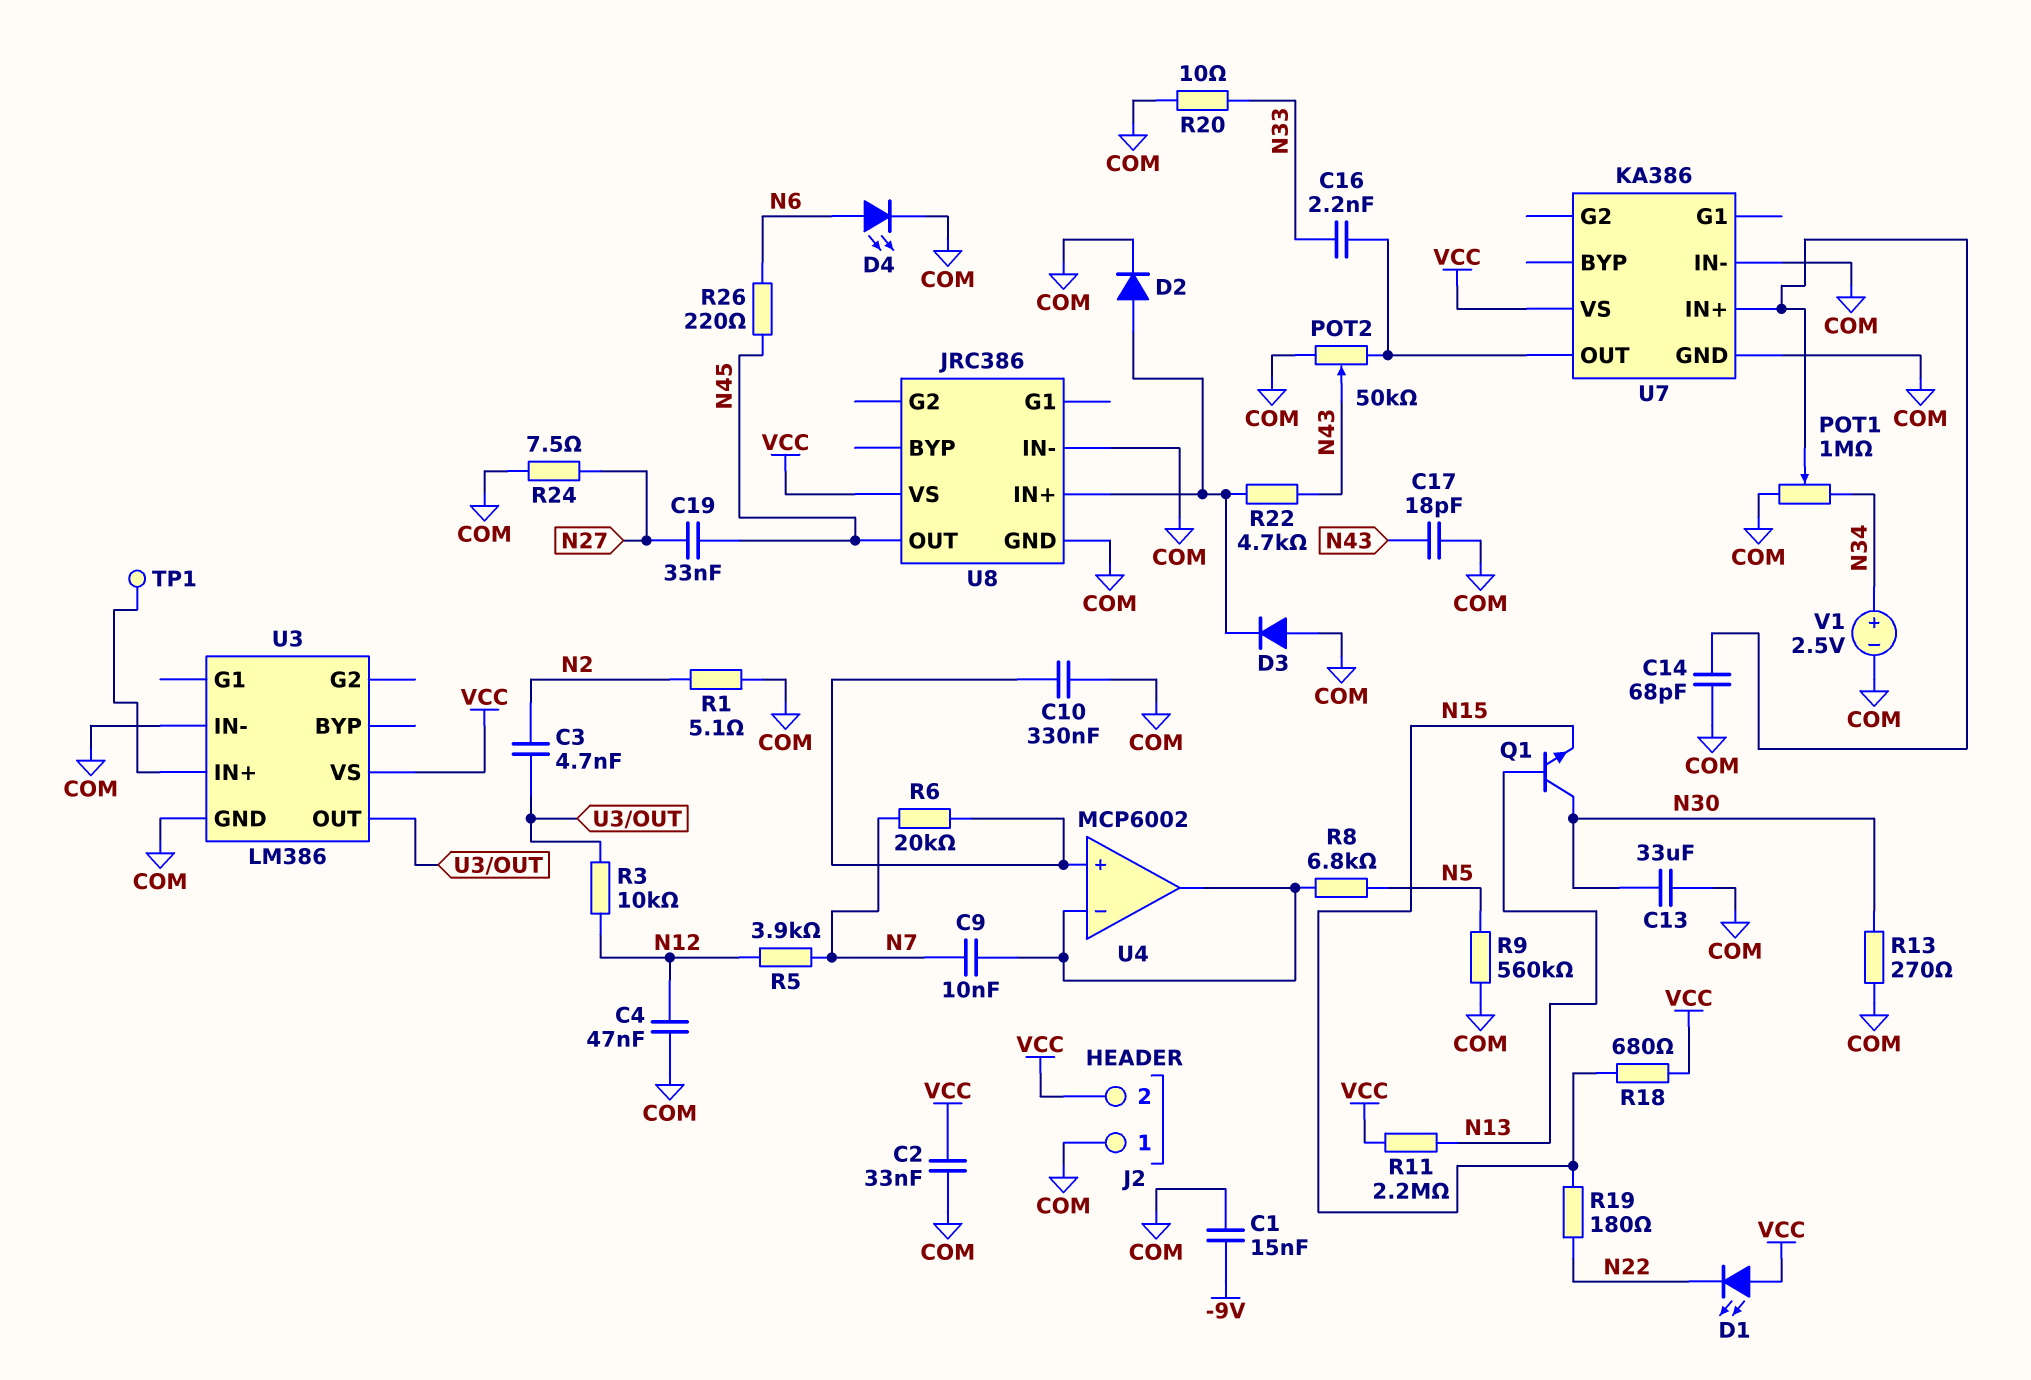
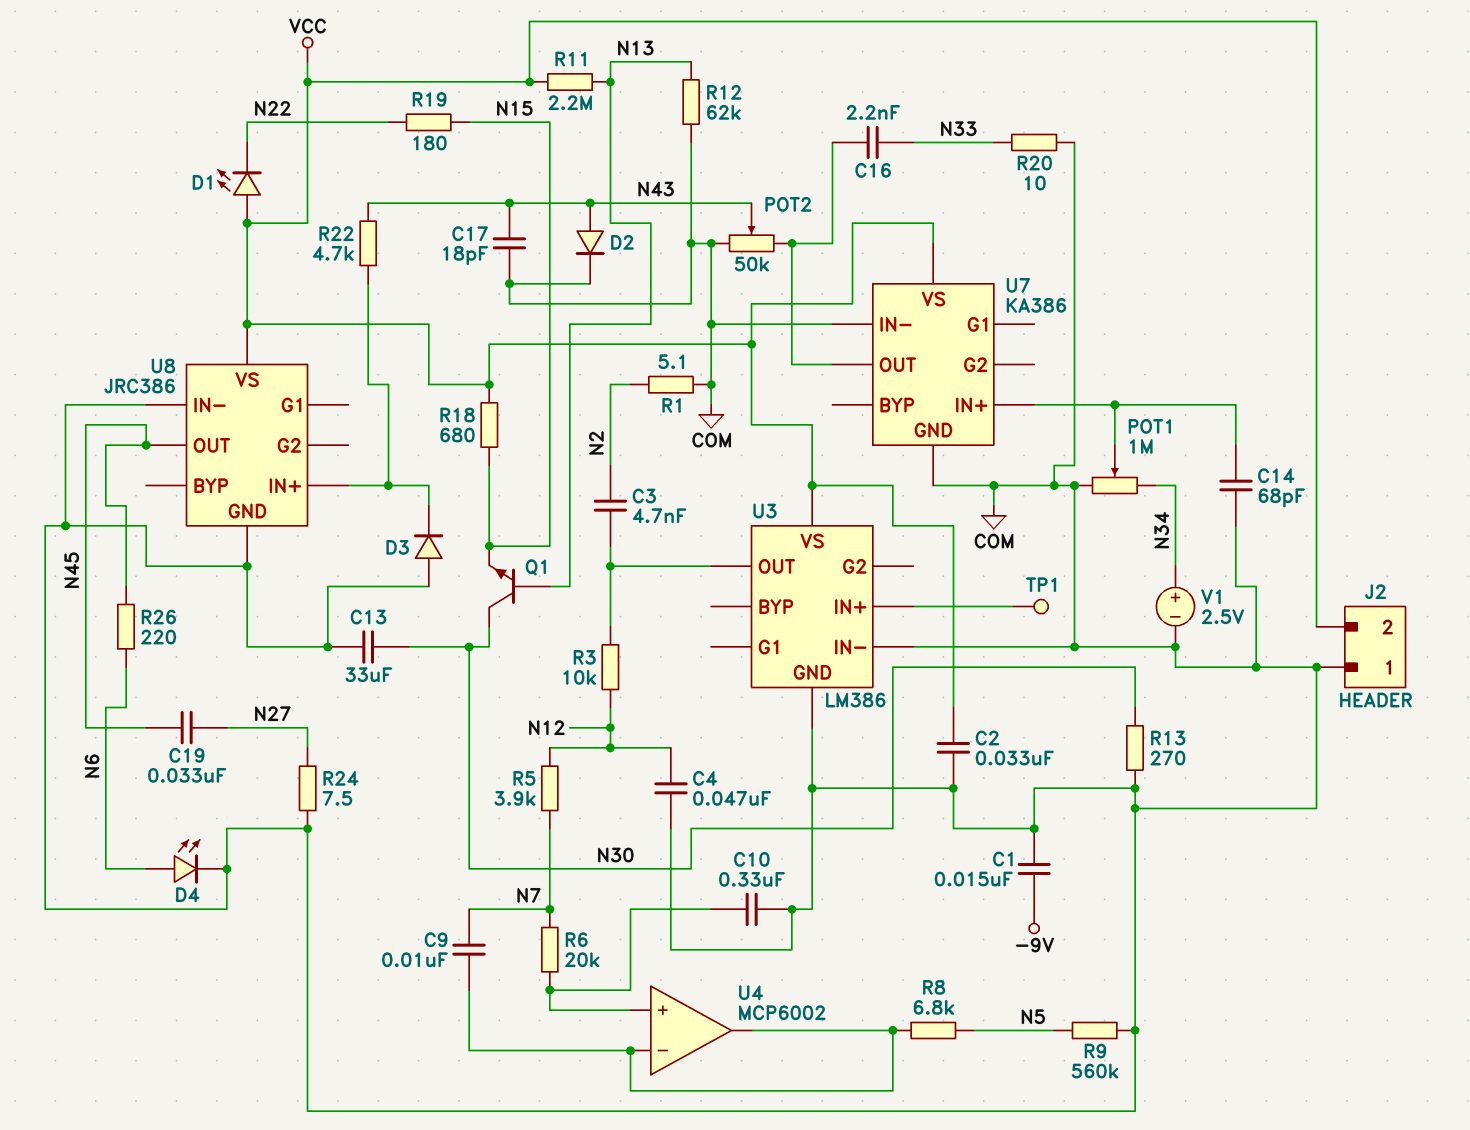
D2: diode (A U8/IN+, K COM) -> diode (A N43, K COM)
R12: none -> 62k (COM, N13)

